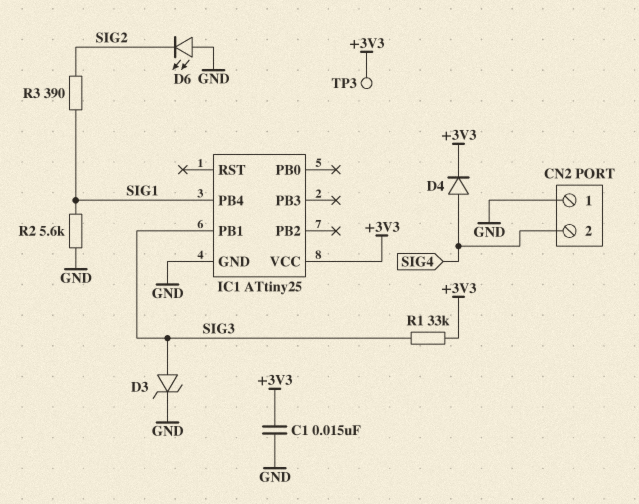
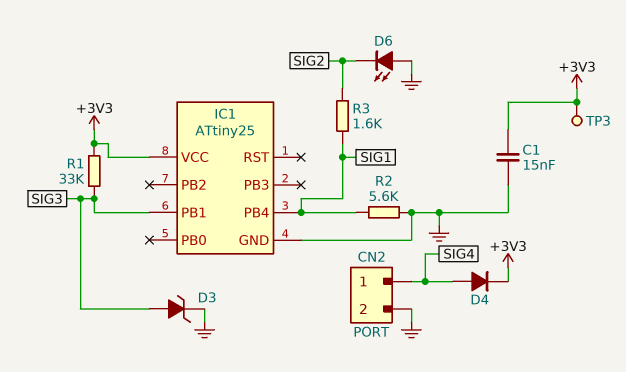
CN2 pin 1: GND -> SIG4
CN2 pin 2: SIG4 -> GND
R3: 390 (SIG1, SIG2) -> 1.6k (SIG1, SIG2)

